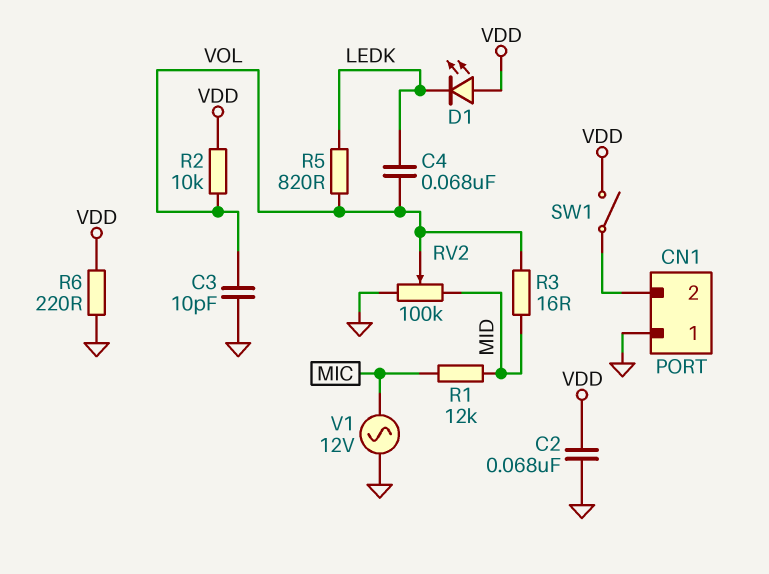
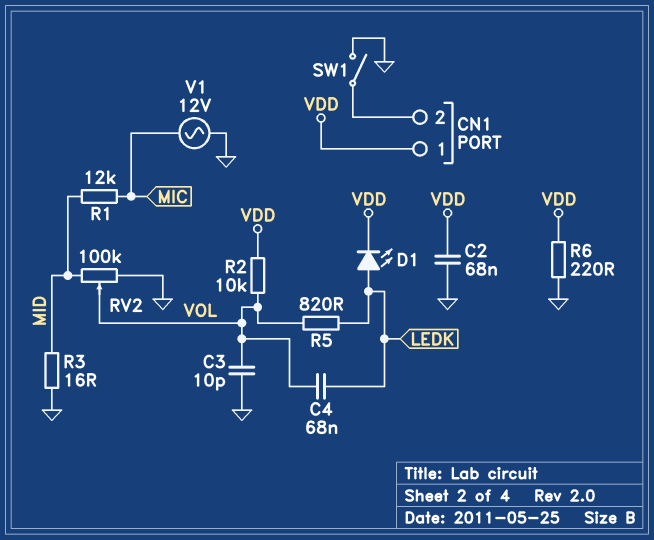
CN1 pin 1: GND -> VDD
D1: LED (A VDD, K LEDK) -> LED (A LEDK, K VDD)
R3: 16 (MID, VOL) -> 16 (GND, MID)
SW1: switch (CN1/2, VDD) -> switch (CN1/2, GND)

